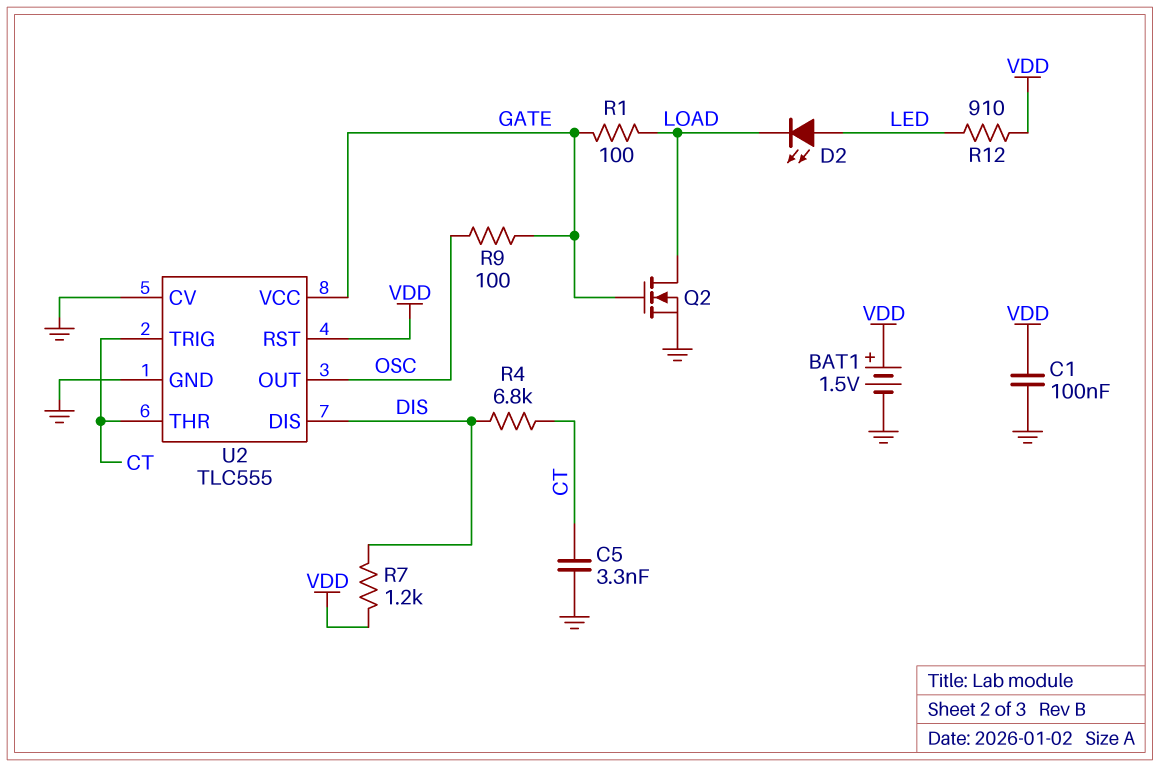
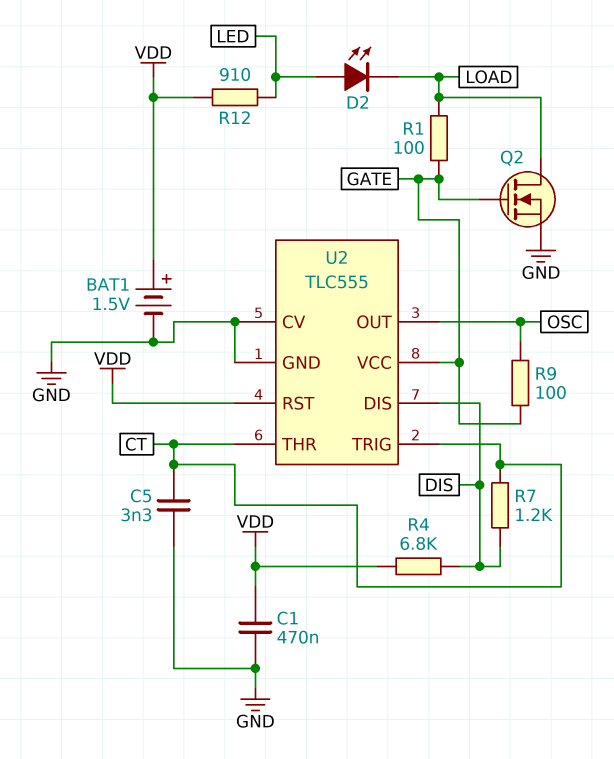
C1: 100nF (GND, VDD) -> 470nF (GND, VDD)
R4: 6.8k (CT, DIS) -> 6.8k (DIS, VDD)
R7: 1.2k (DIS, VDD) -> 1.2k (CT, DIS)

